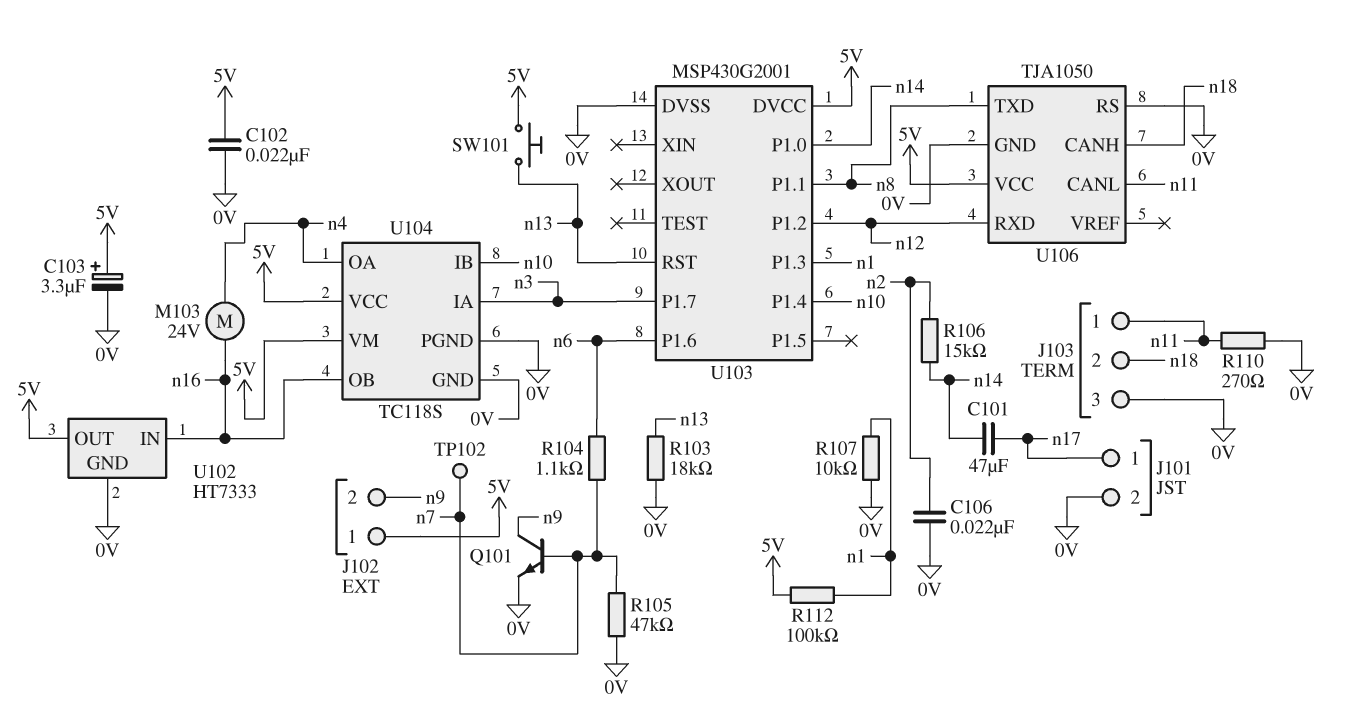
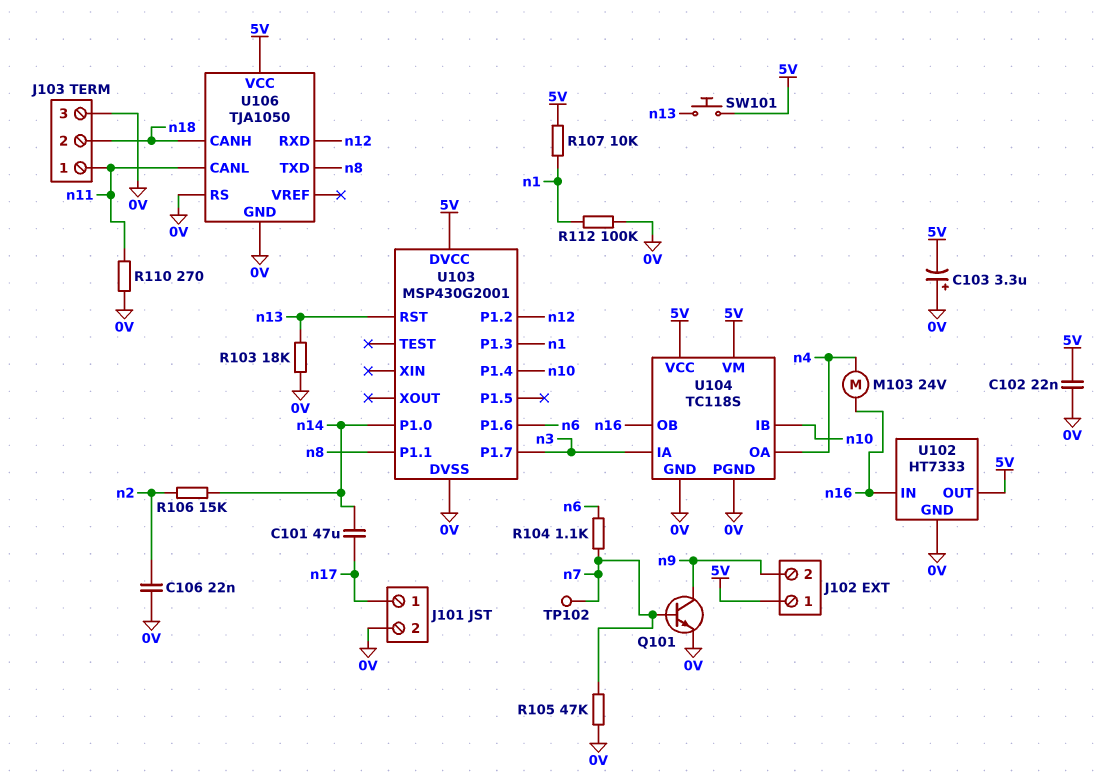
C103: 3.3uF (plus 5V, minus 0V) -> 3.3uF (plus 0V, minus 5V)
R107: 10k (0V, n1) -> 10k (5V, n1)
R112: 100k (5V, n1) -> 100k (0V, n1)

